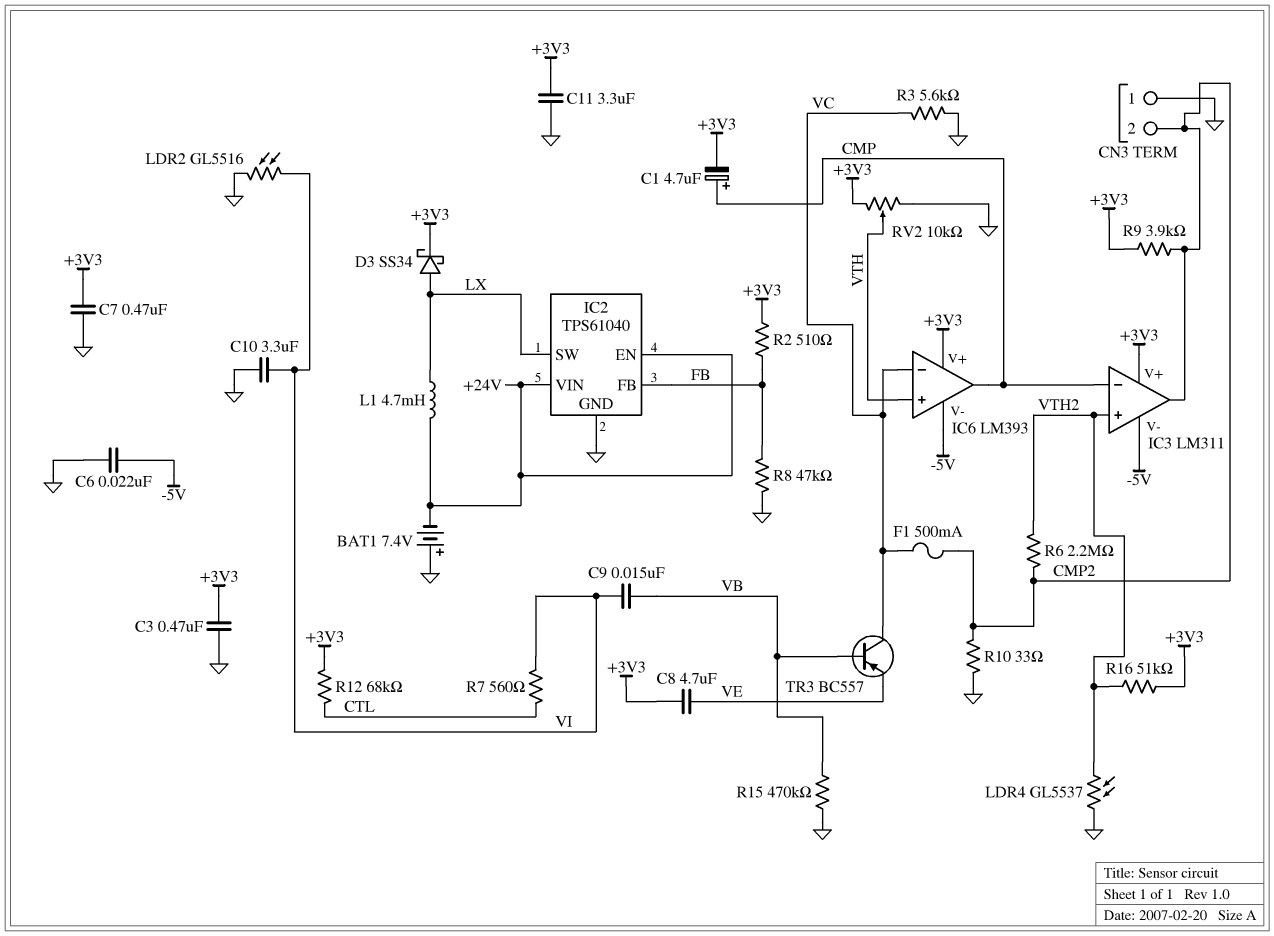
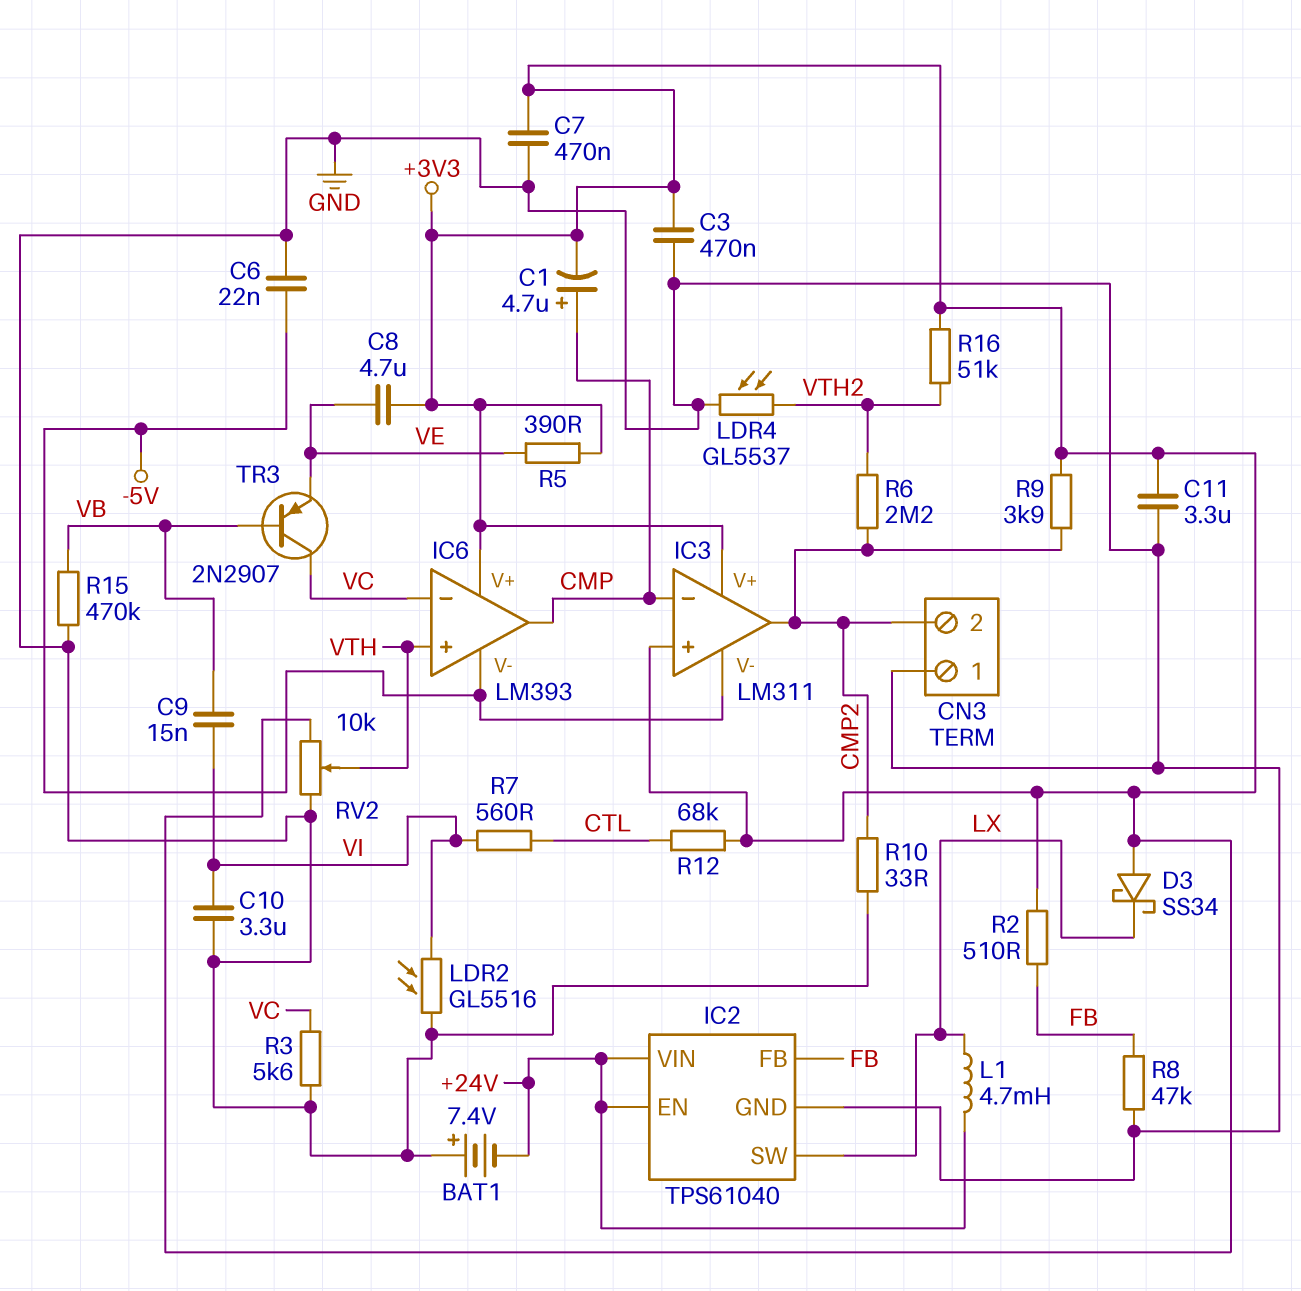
D3: schottky SS34 (A LX, K +3V3) -> schottky SS34 (A +3V3, K LX)
F1: 500mA (CMP2, VC) -> none
IC3 pin in+: VTH2 -> +3V3
R5: none -> 390 (+3V3, VE)
TR3: PNP BC557 (B VB, C VC, E VE) -> PNP 2N2907 (B VB, C VC, E VE)

